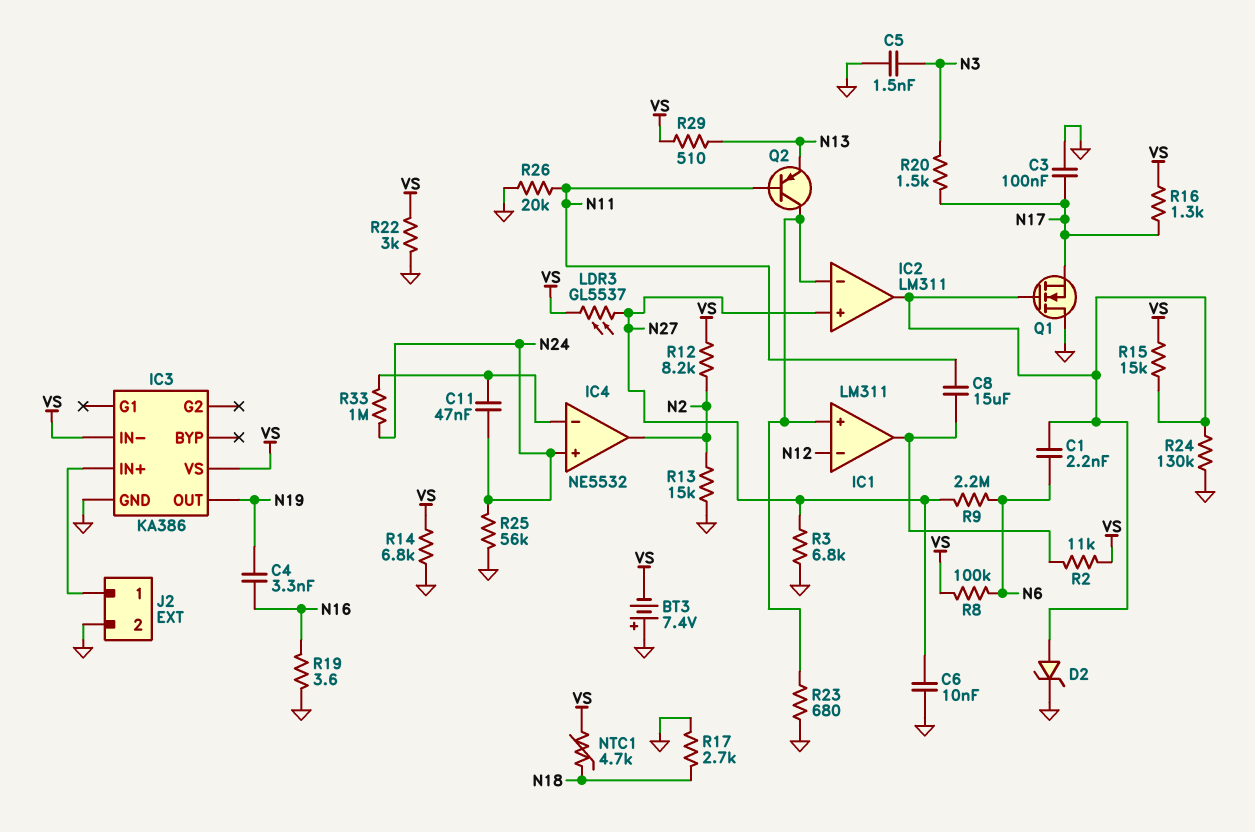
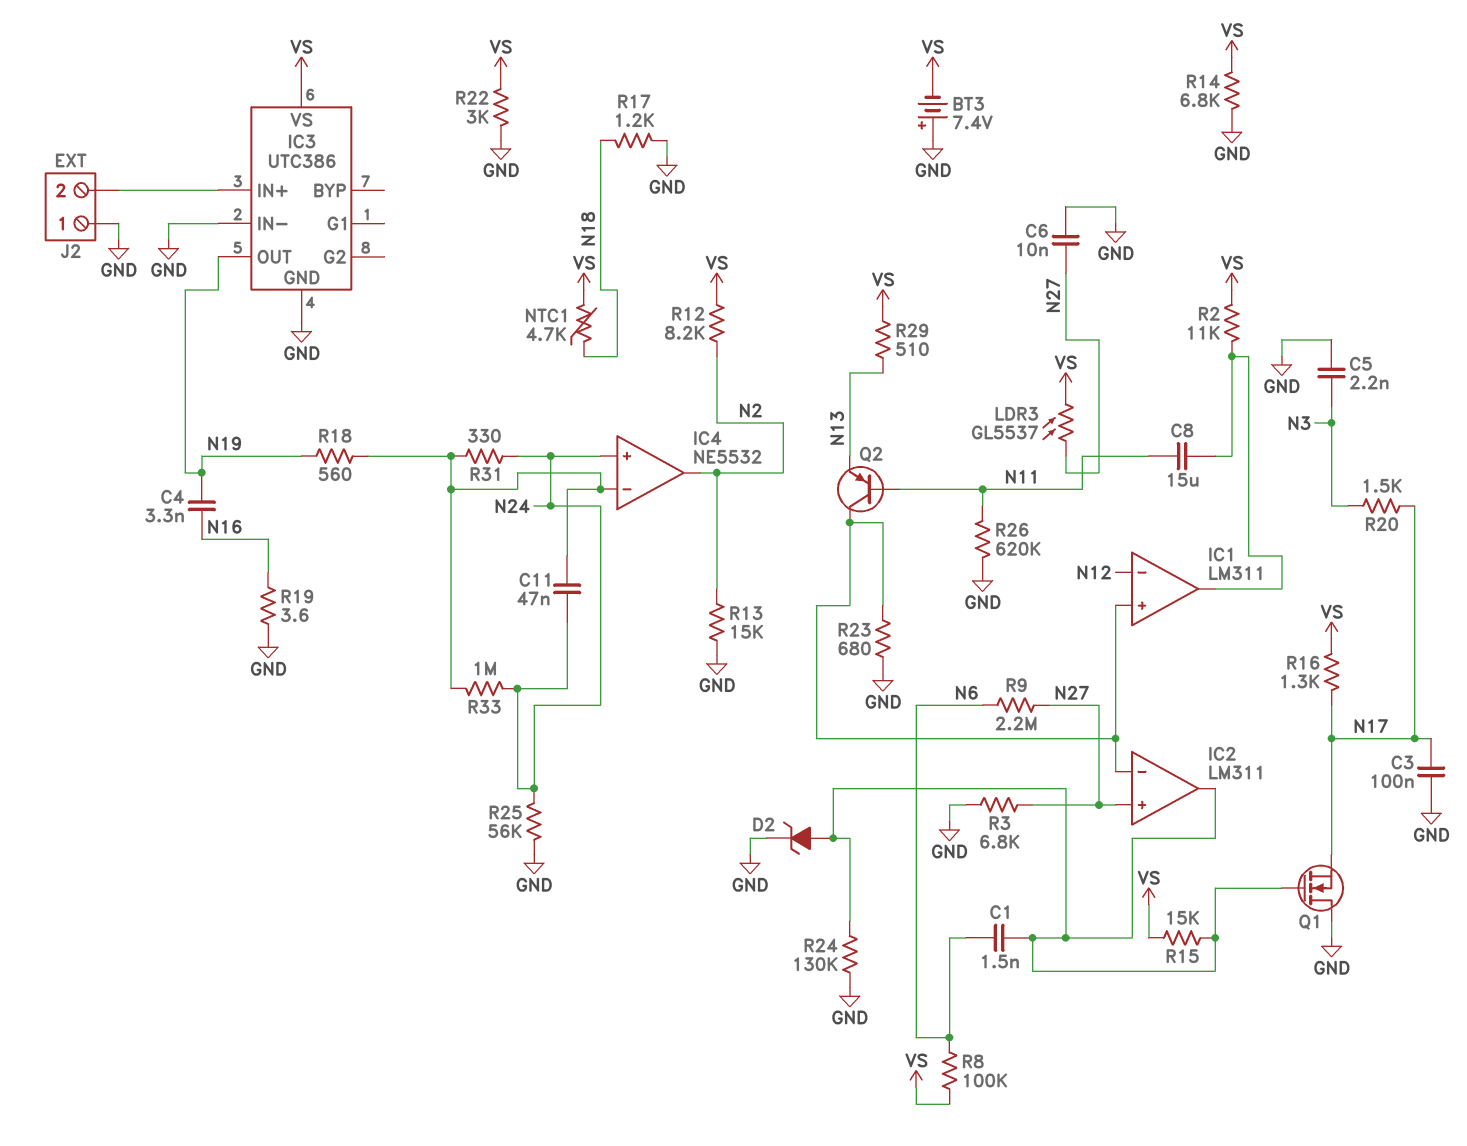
C1: 2.2nF (IC2/out, N6) -> 1.5nF (IC2/out, N6)
C5: 1.5nF (GND, N3) -> 2.2nF (GND, N3)
IC3: KA386 -> UTC386
IC3 pin IN-: VS -> GND
J2 pin 1: IC3/IN+ -> GND
J2 pin 2: GND -> IC3/IN+
R17: 2.7k (GND, N18) -> 1.2k (GND, N18)
R18: none -> 560 (IC4/in-, N19)
R26: 20k (GND, N11) -> 620k (GND, N11)
R31: none -> 330 (IC4/in-, N24)

